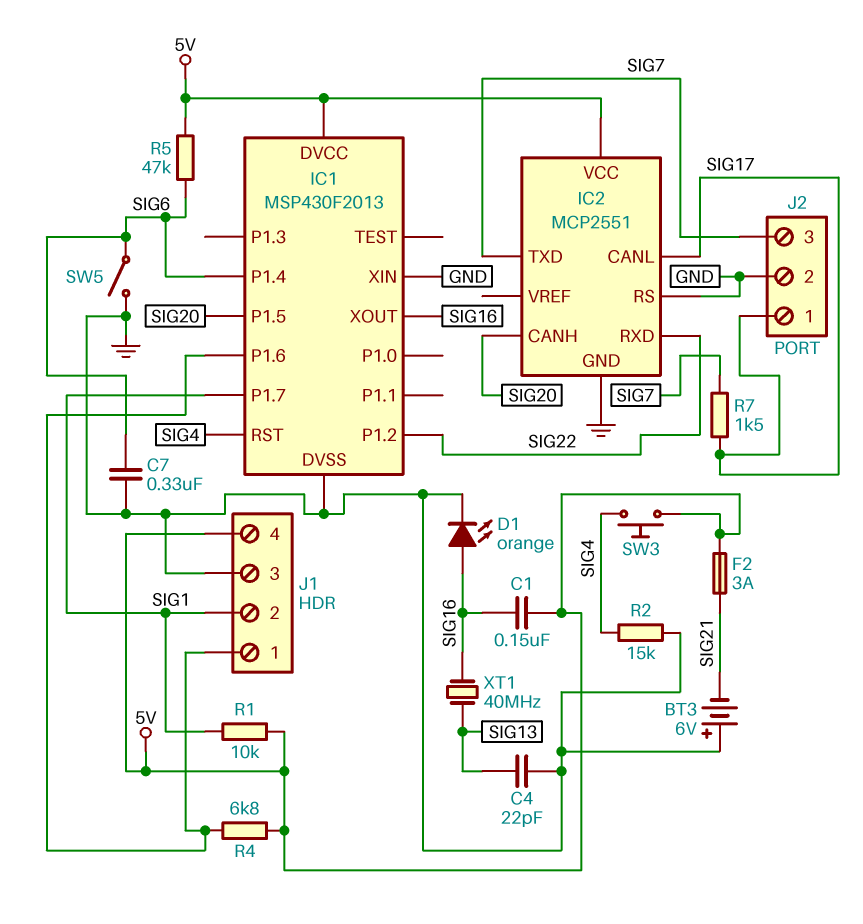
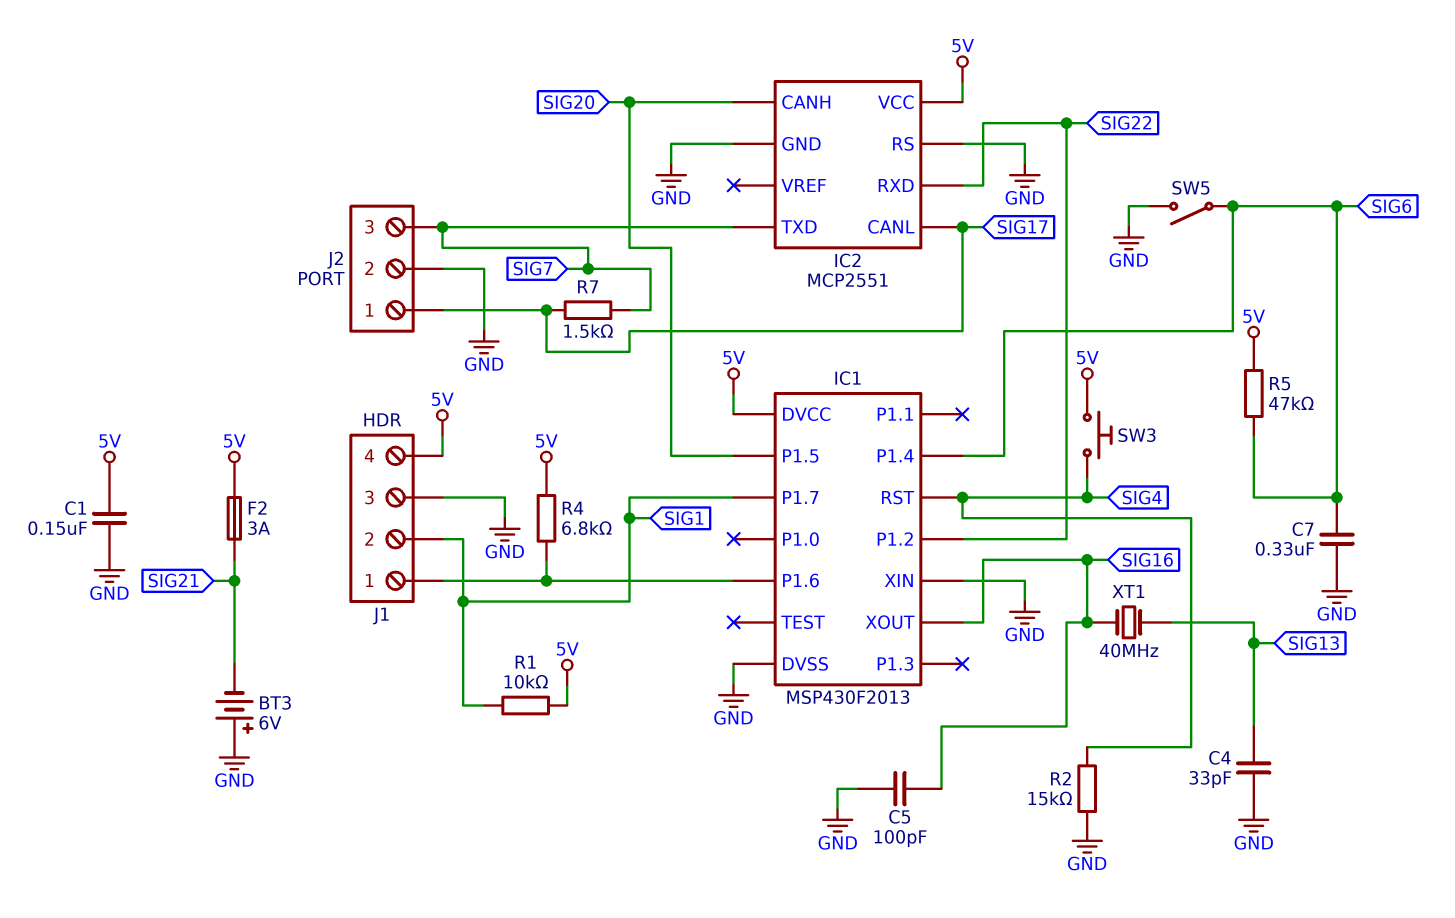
C1: 150nF (5V, SIG16) -> 150nF (5V, GND)
C4: 22pF (GND, SIG13) -> 33pF (GND, SIG13)
C5: none -> 100pF (GND, SIG16)
D1: LED orange (A SIG16, K GND) -> none

